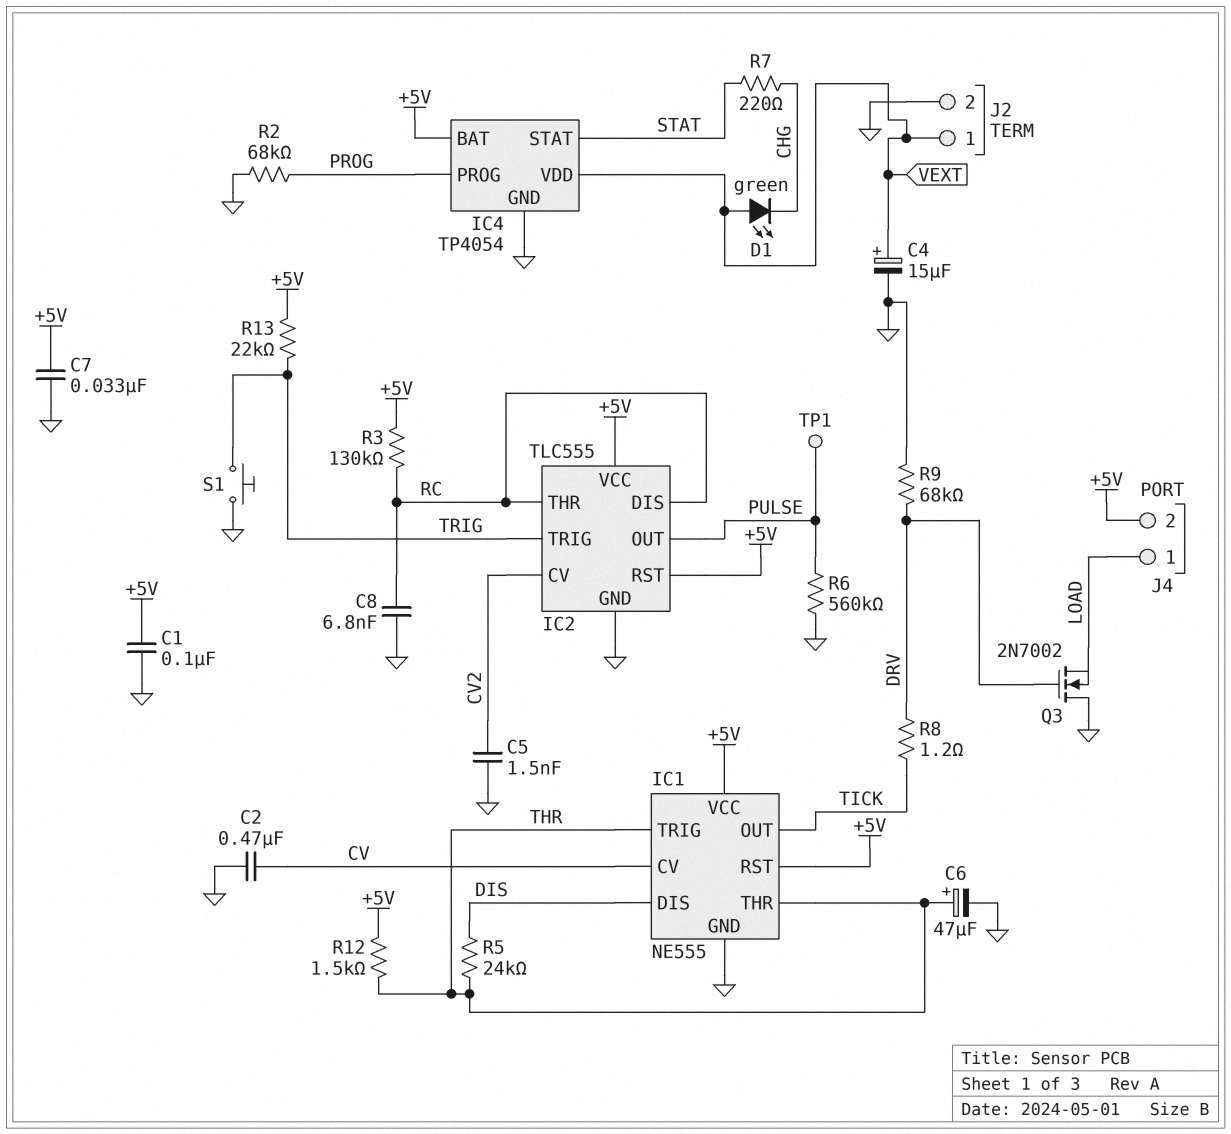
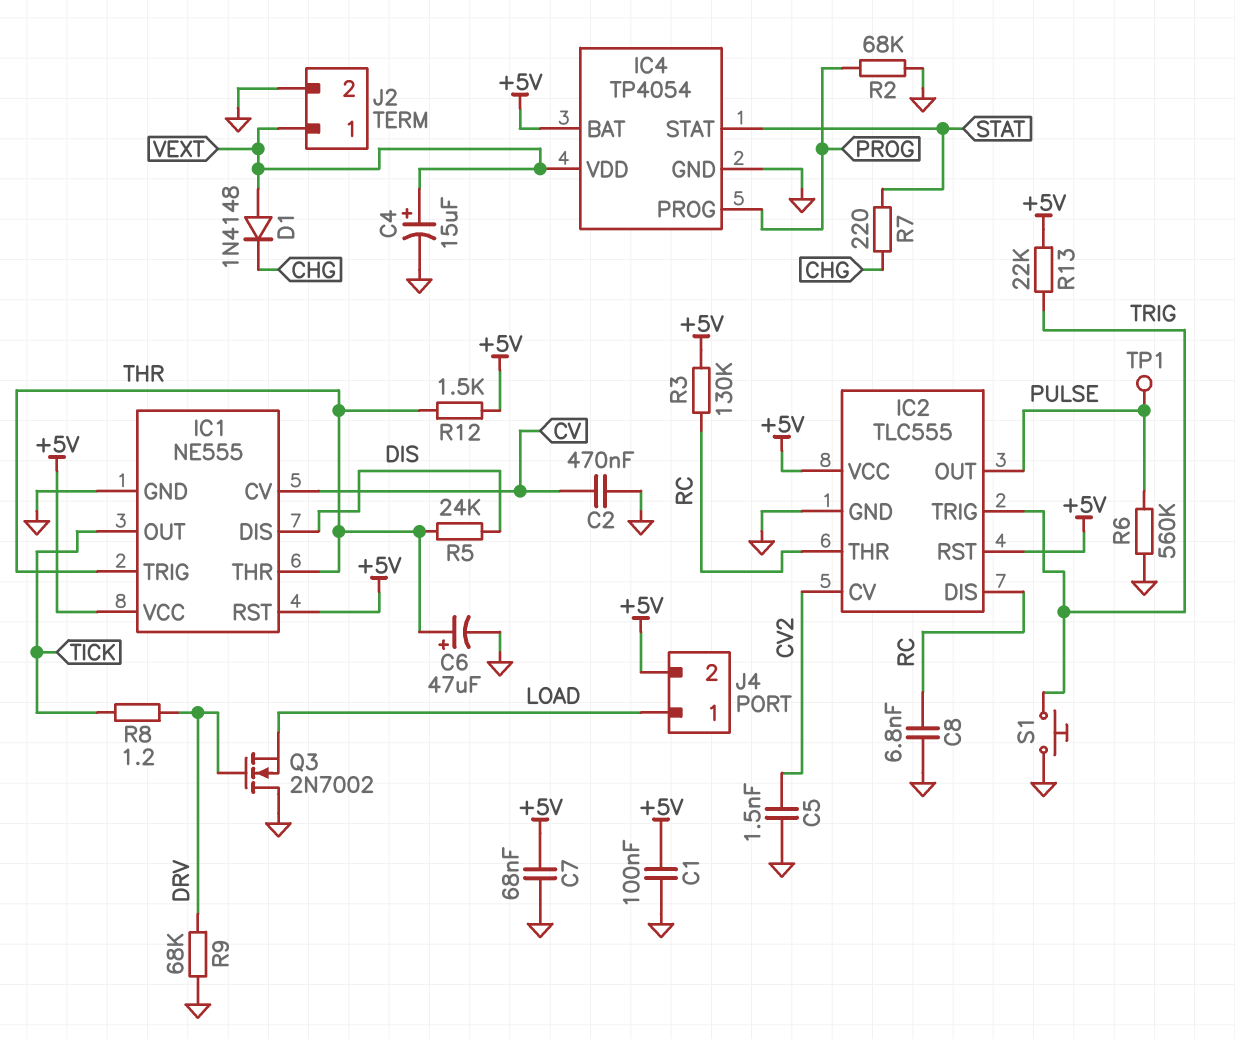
C7: 33nF (+5V, GND) -> 68nF (+5V, GND)
D1: LED green (A VEXT, K CHG) -> diode 1N4148 (A VEXT, K CHG)

